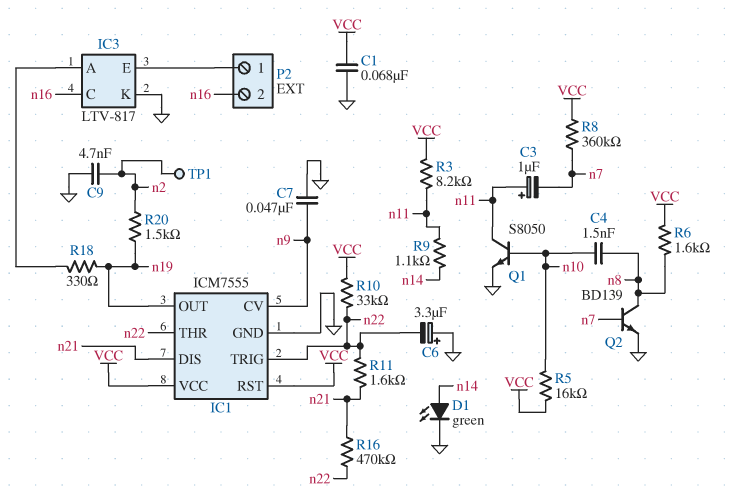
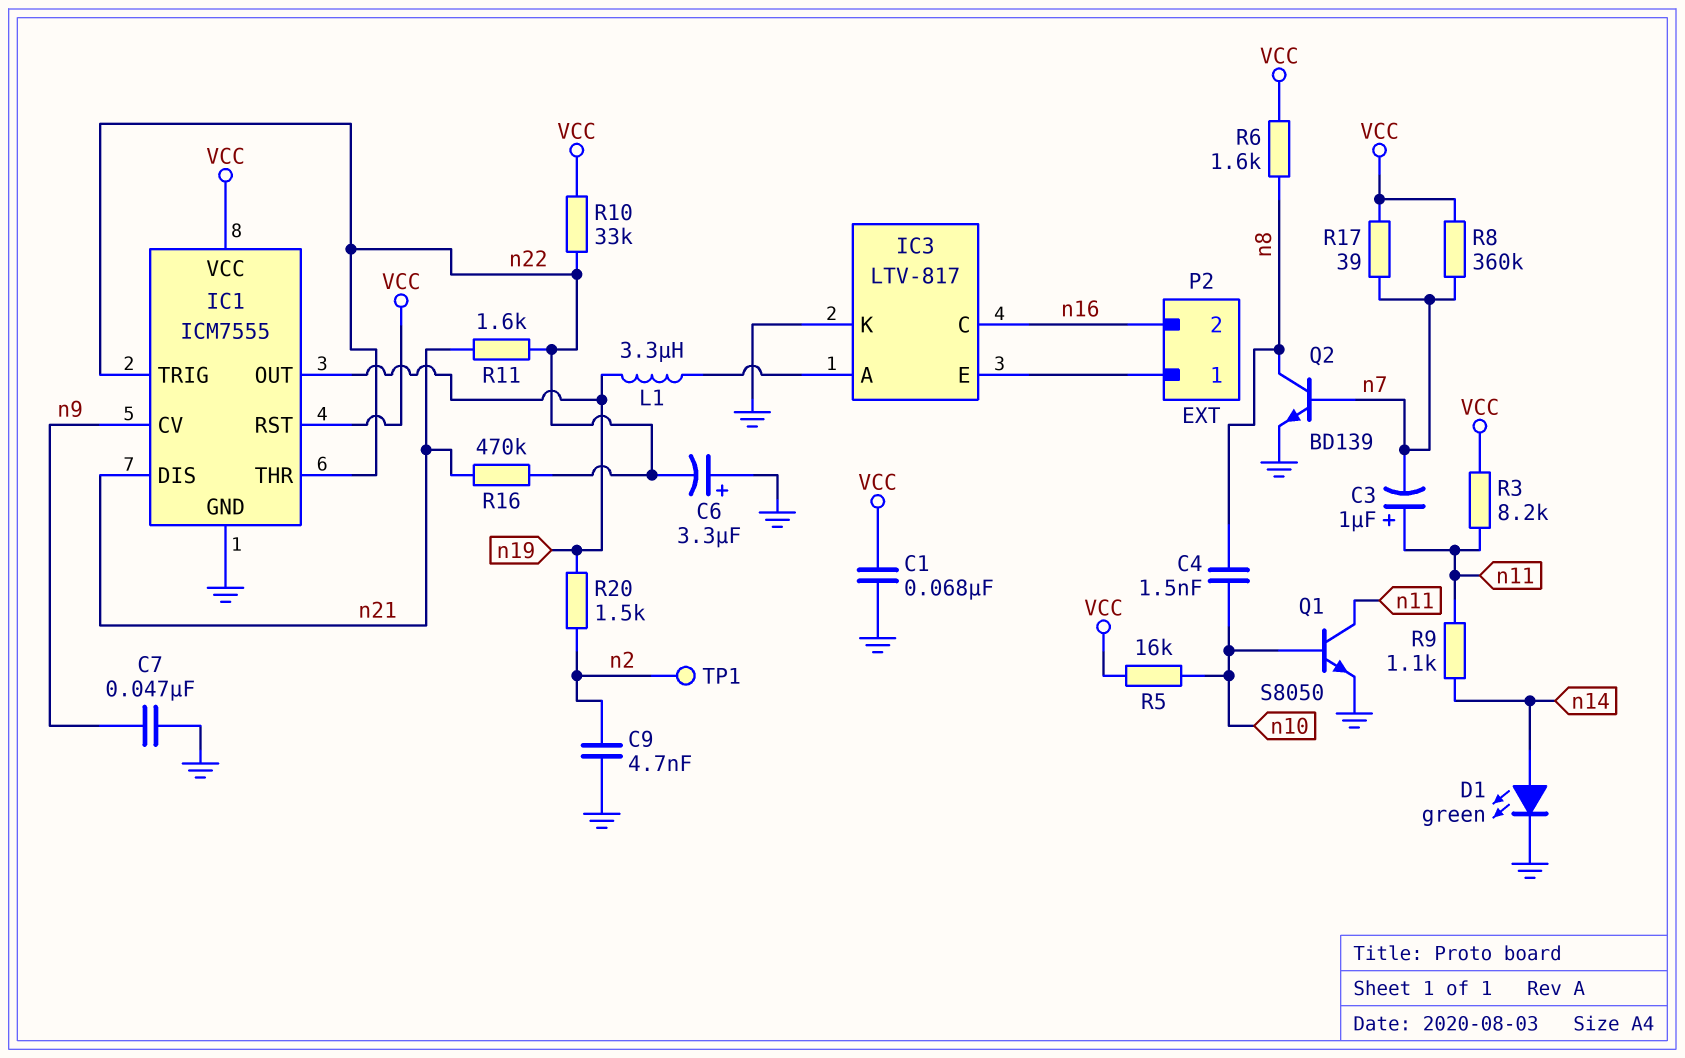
L1: none -> 3.3uH (IC3/A, n19)
R17: none -> 39 (VCC, n7)
R18: 330 (IC3/A, n19) -> none

